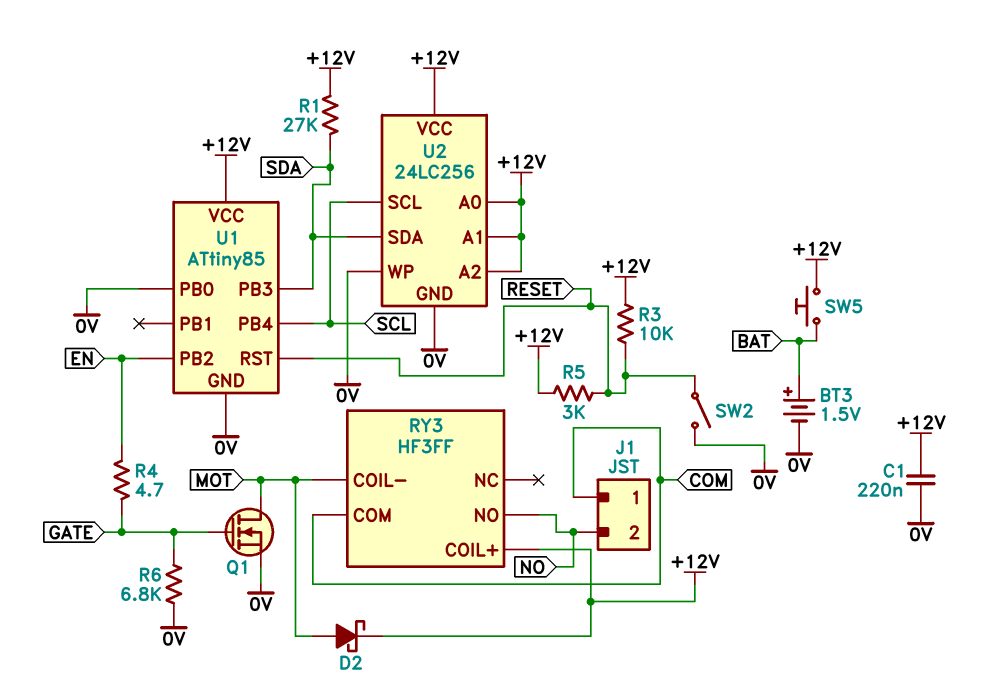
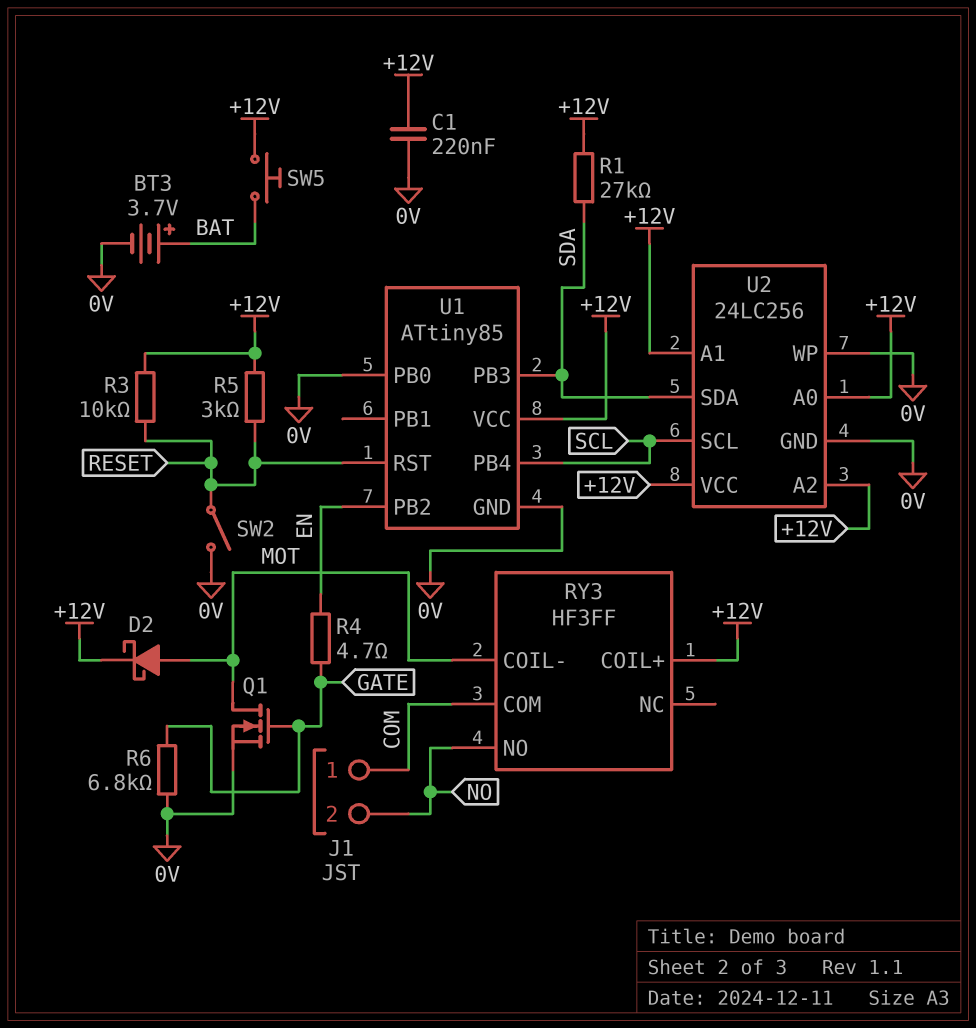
BT3: 1.5V (plus BAT, minus 0V) -> 3.7V (plus BAT, minus 0V)

